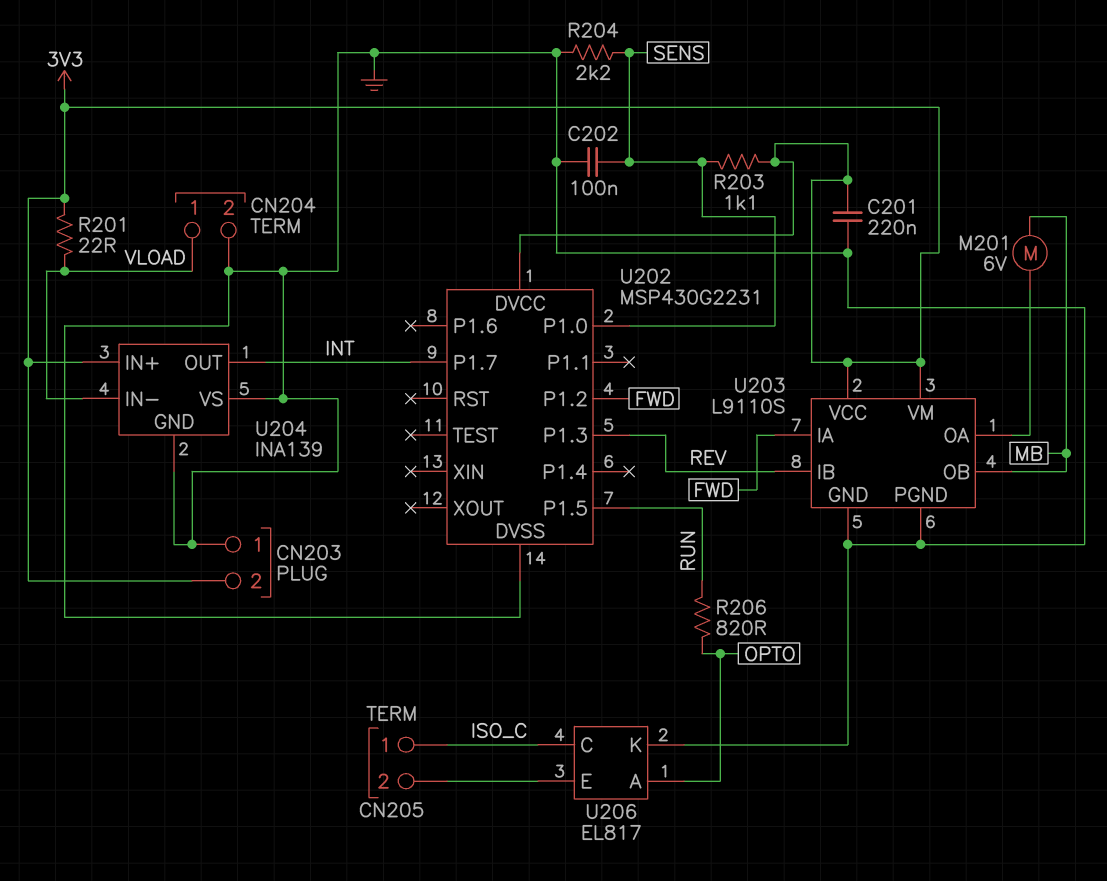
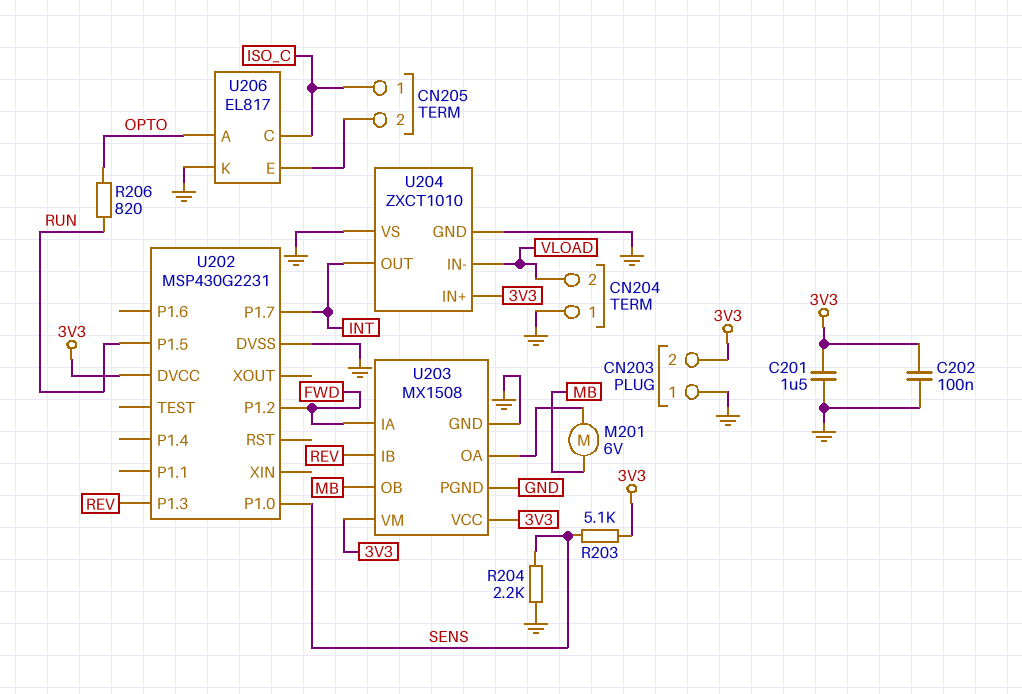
C201: 220nF (3V3, GND) -> 1.5uF (3V3, GND)
C202: 100nF (GND, SENS) -> 100nF (3V3, GND)
CN204 pin 1: VLOAD -> GND
CN204 pin 2: GND -> VLOAD
R201: 22 (3V3, VLOAD) -> none
R203: 1.1k (3V3, SENS) -> 5.1k (3V3, SENS)
U203: L9110S -> MX1508
U204: INA139 -> ZXCT1010

